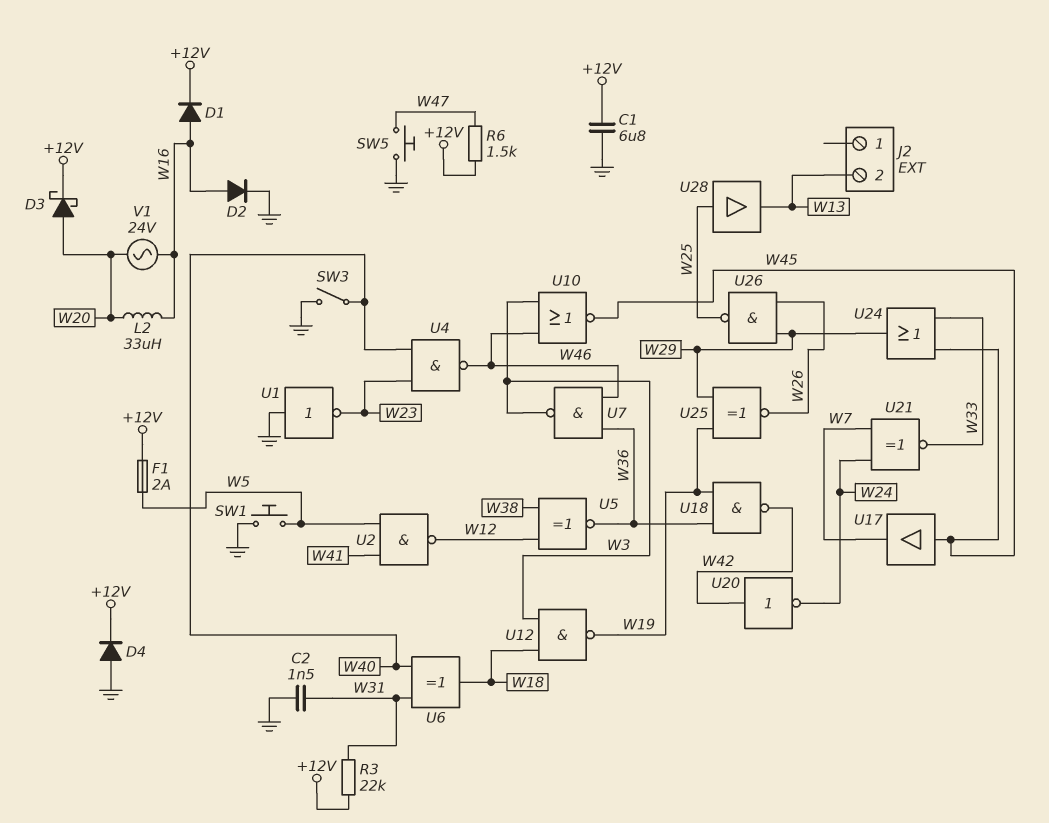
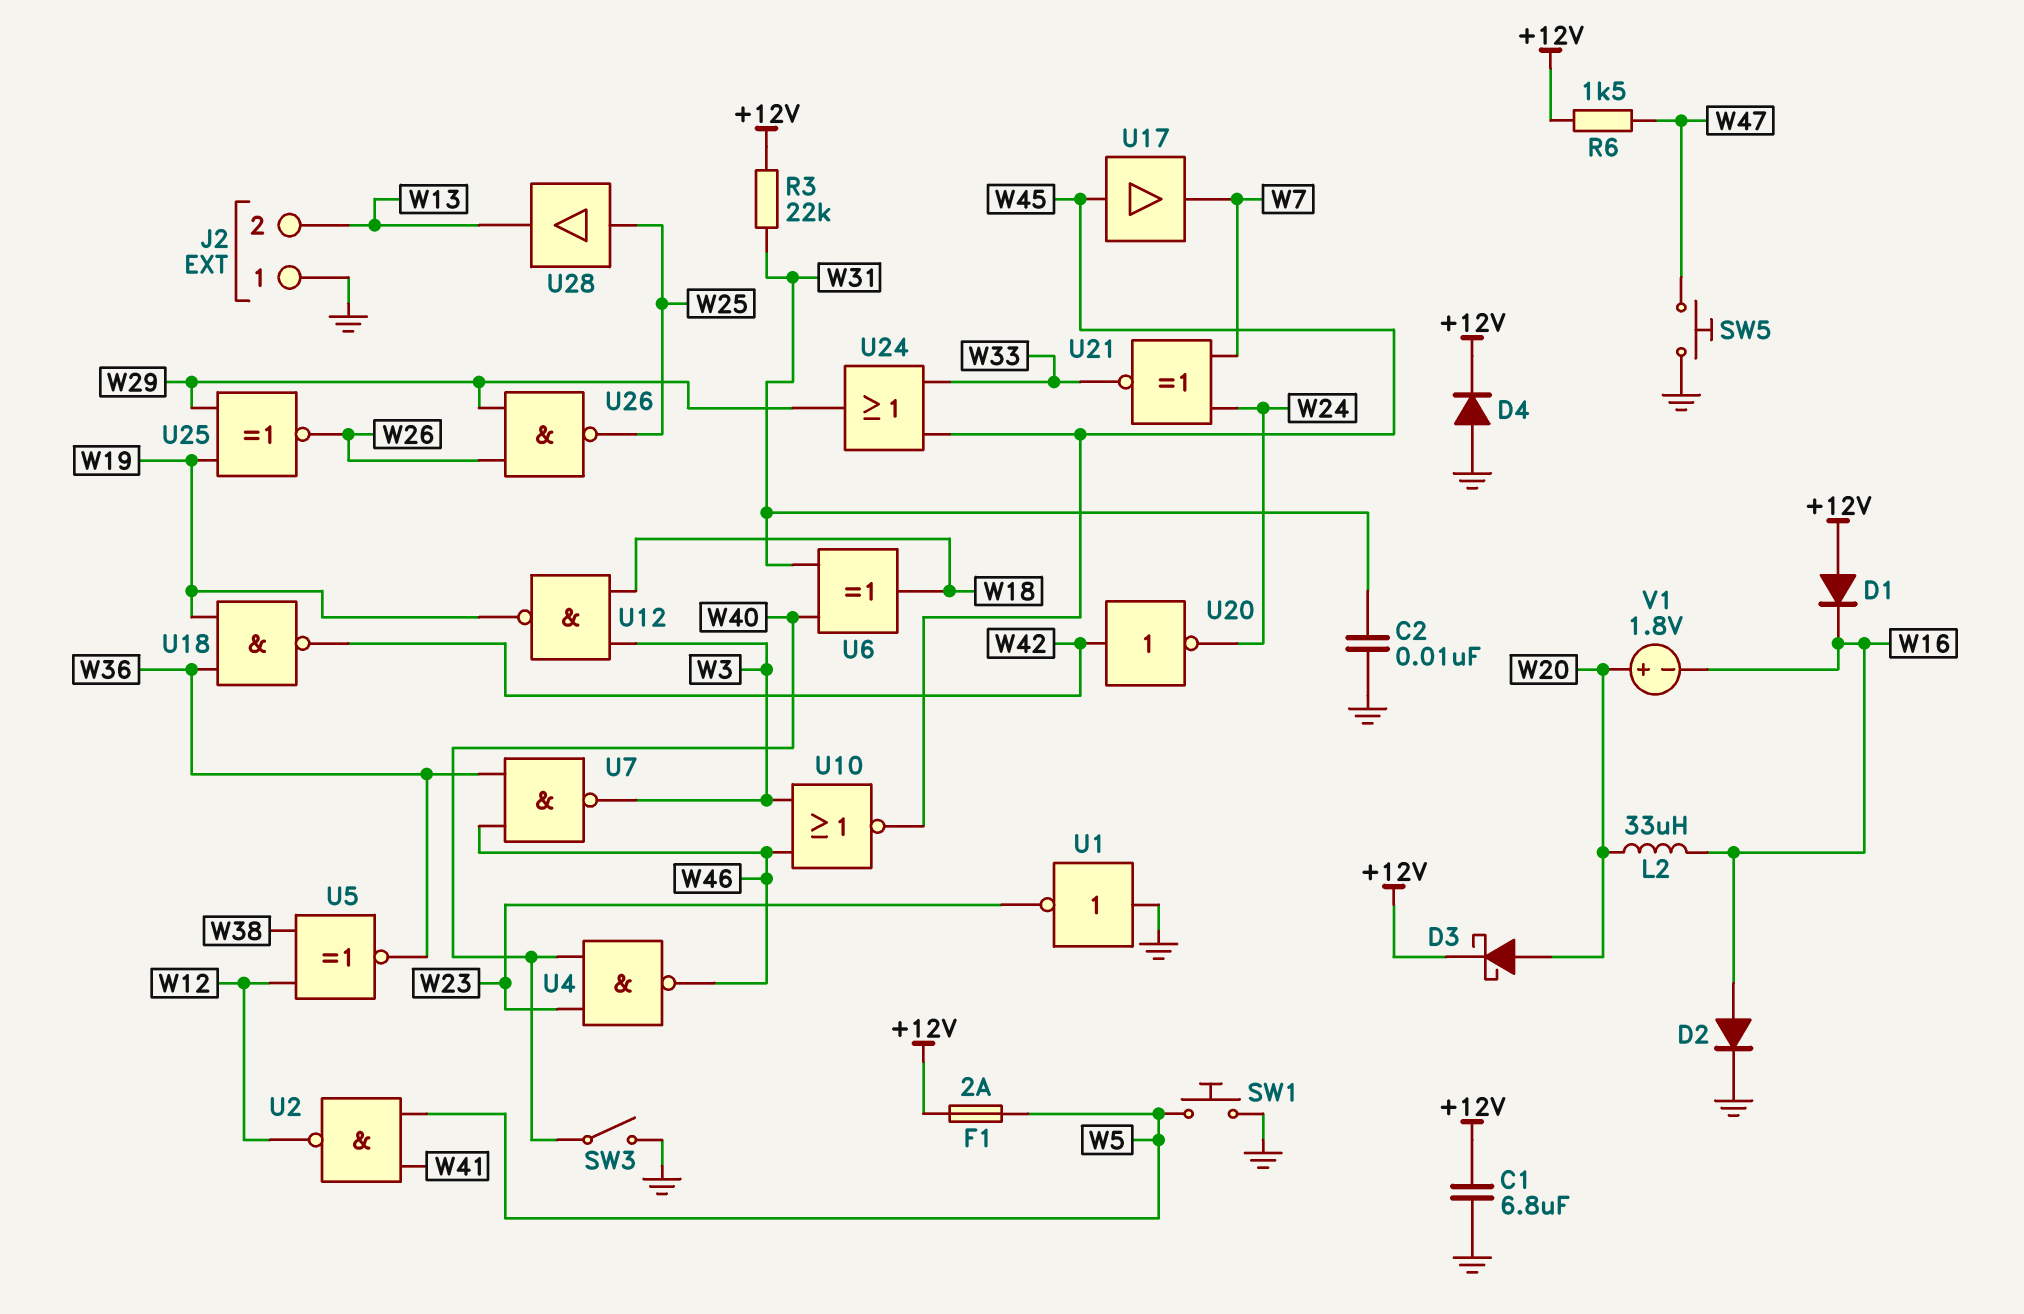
C2: 1.5nF (GND, W31) -> 10nF (GND, W31)
D1: diode (A W16, K +12V) -> diode (A +12V, K W16)
J2 pin 1: none -> GND
V1: AC 24V (W16, W20) -> 1.8V (plus W20, minus W16)

